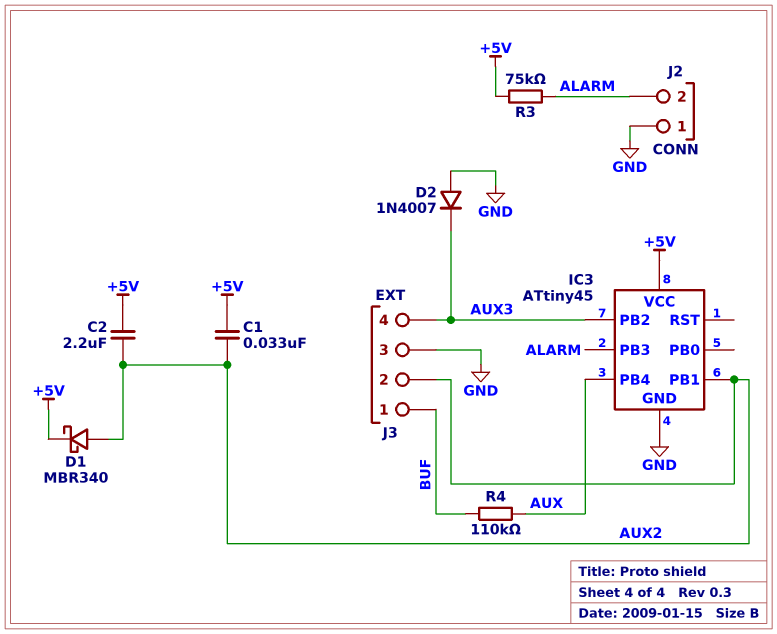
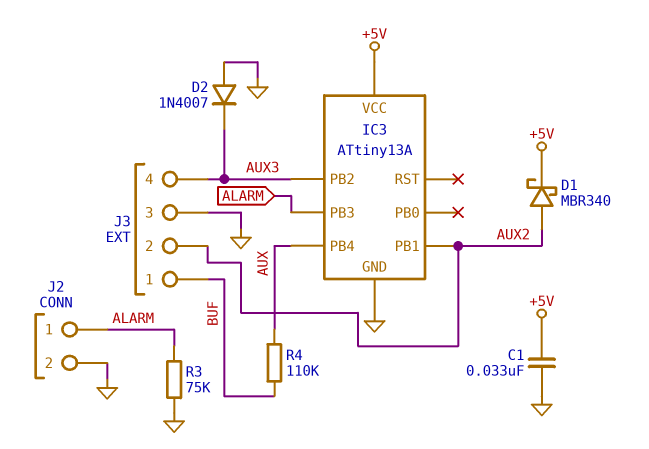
C1: 33nF (+5V, AUX2) -> 33nF (+5V, GND)
C2: 2.2uF (+5V, AUX2) -> none
IC3: ATtiny45 -> ATtiny13A
J2 pin 1: GND -> ALARM
J2 pin 2: ALARM -> GND
R3: 75k (+5V, ALARM) -> 75k (ALARM, GND)

